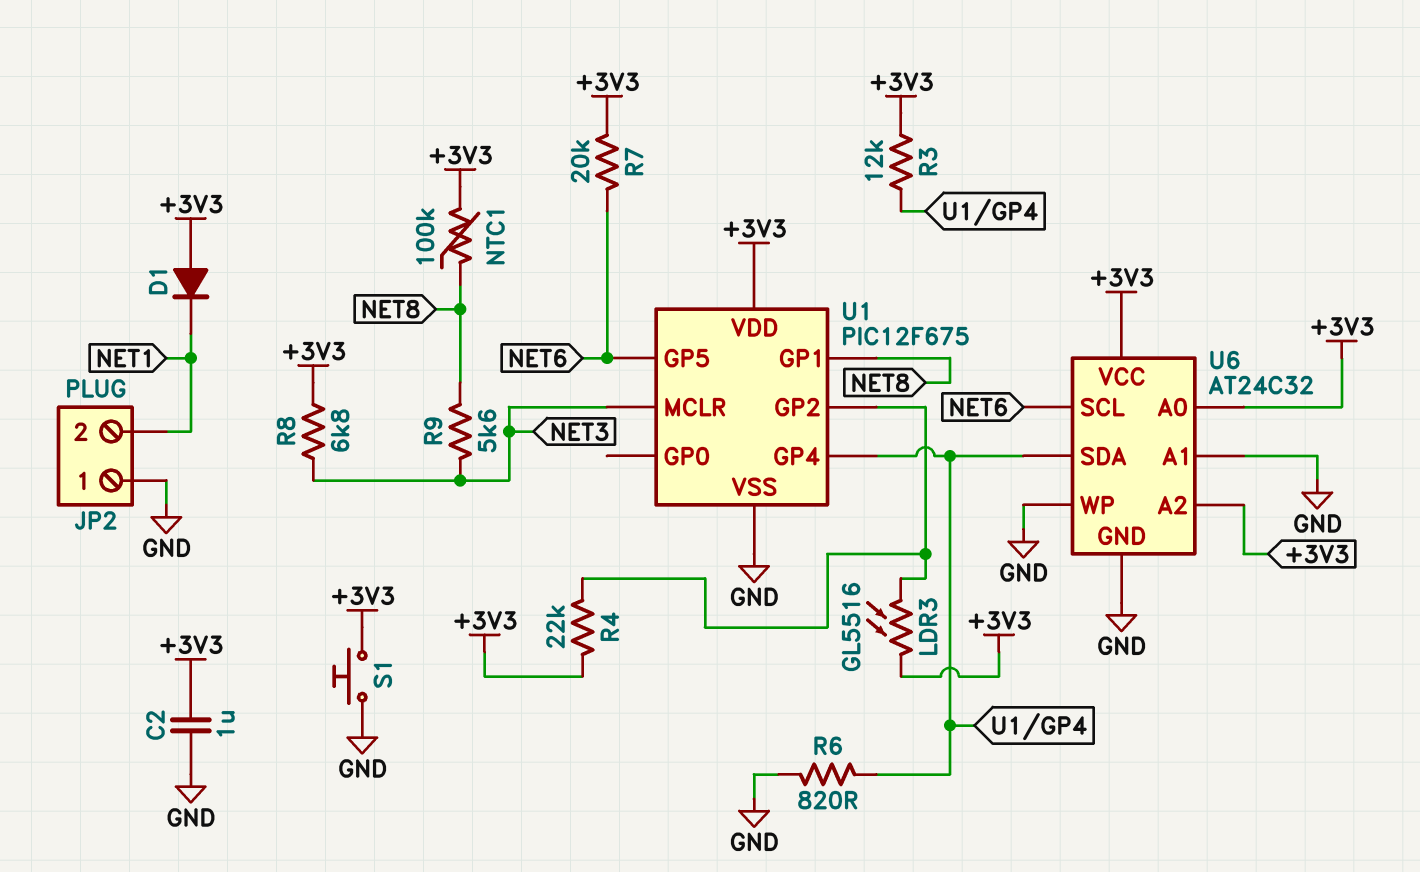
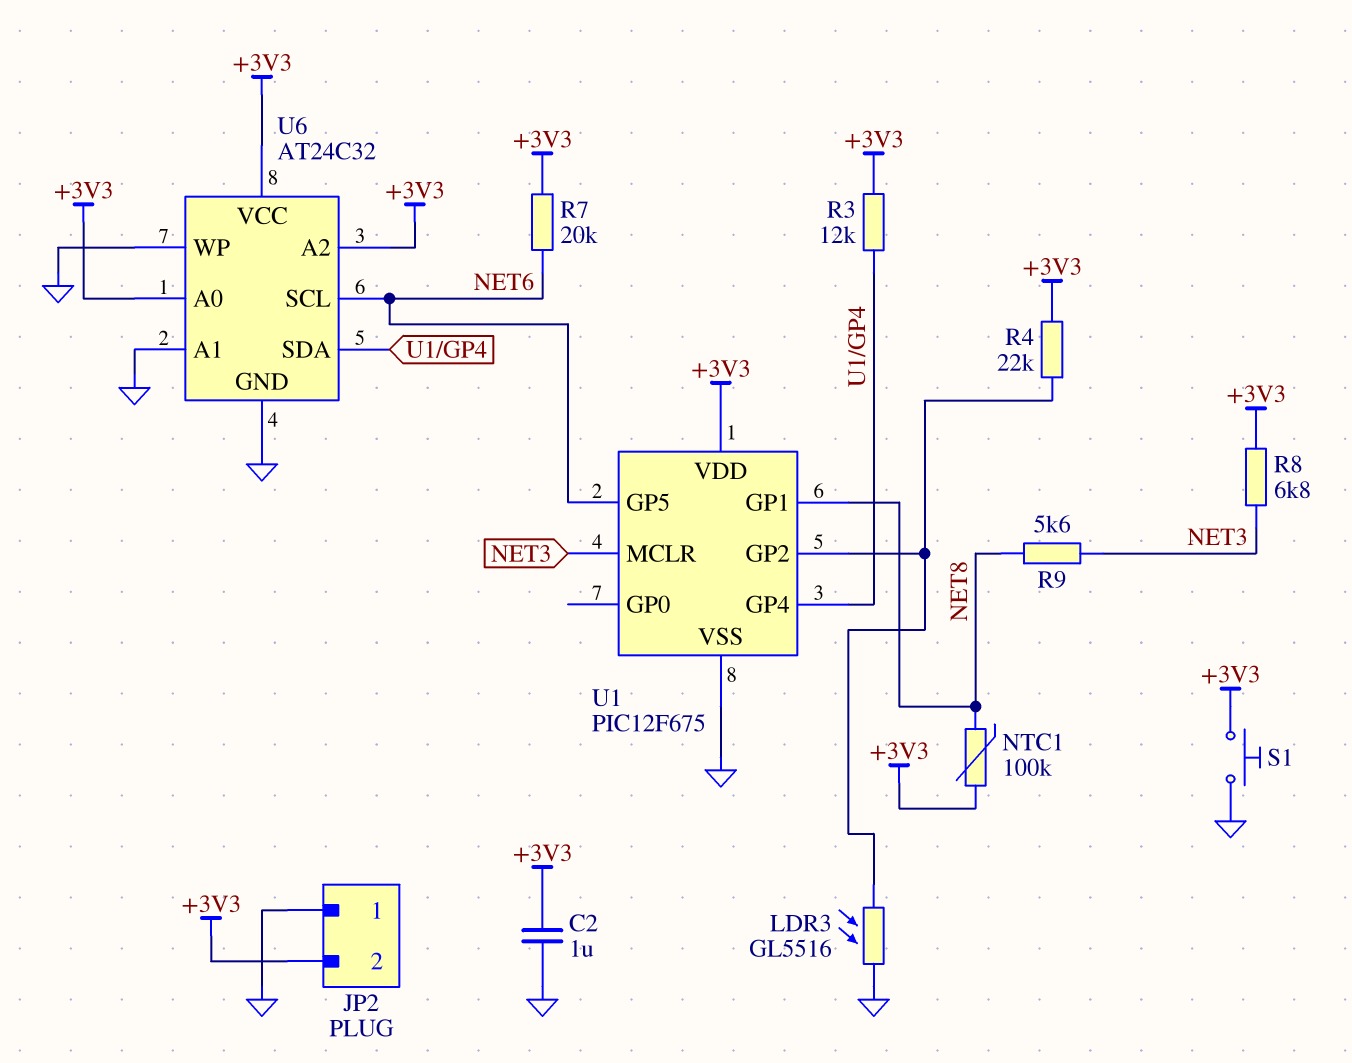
D1: diode (A +3V3, K NET1) -> none
JP2 pin 2: NET1 -> +3V3
LDR3: GL5516 (+3V3, U1/GP2) -> GL5516 (GND, U1/GP2)
R6: 820 (GND, U1/GP4) -> none

